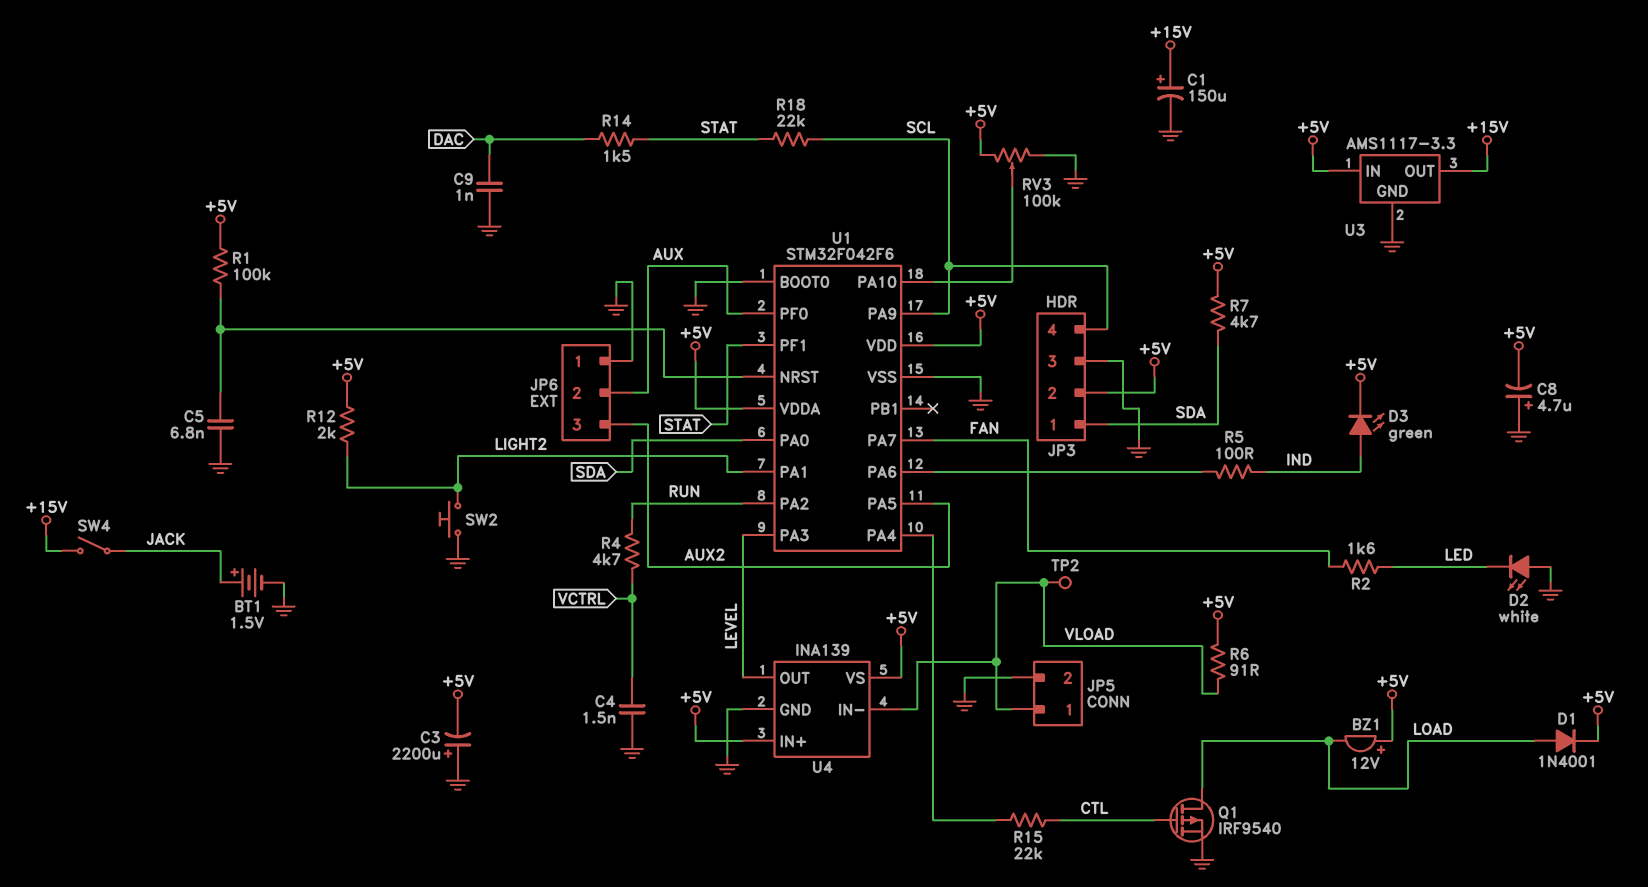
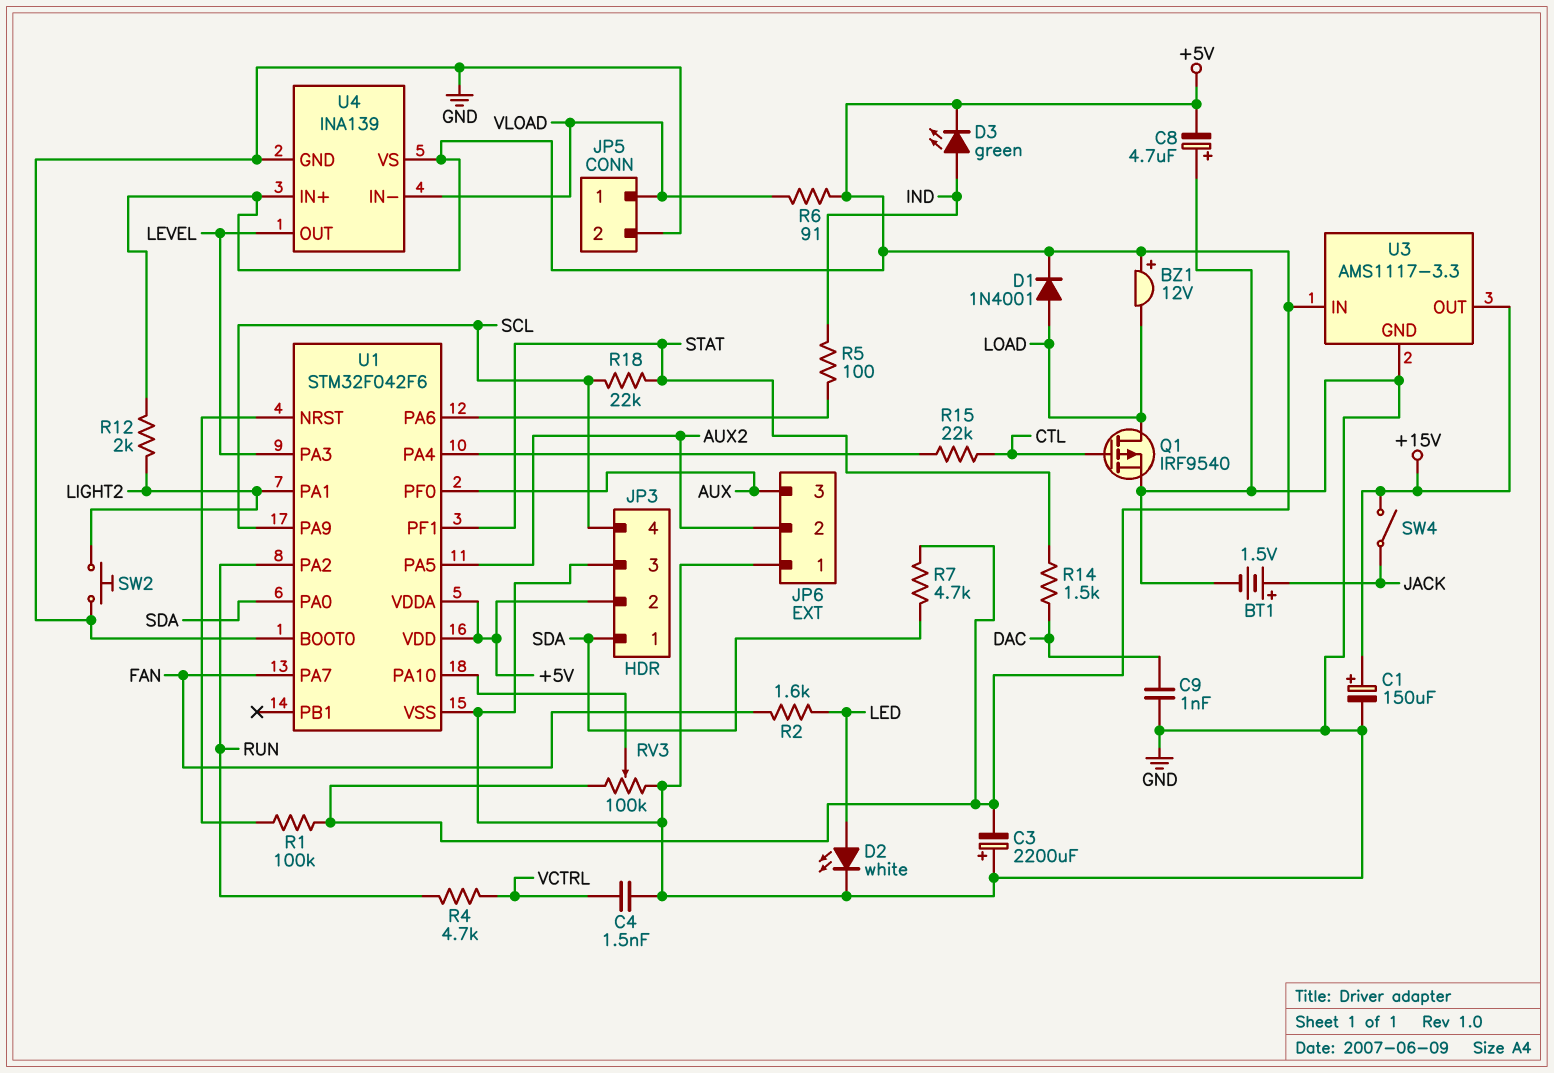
C5: 6.8nF (GND, U1/NRST) -> none
D2: LED white (A GND, K LED) -> LED white (A LED, K GND)
JP6 pin 2: AUX -> AUX2
JP6 pin 3: AUX2 -> AUX
TP2: test point (VLOAD) -> none

